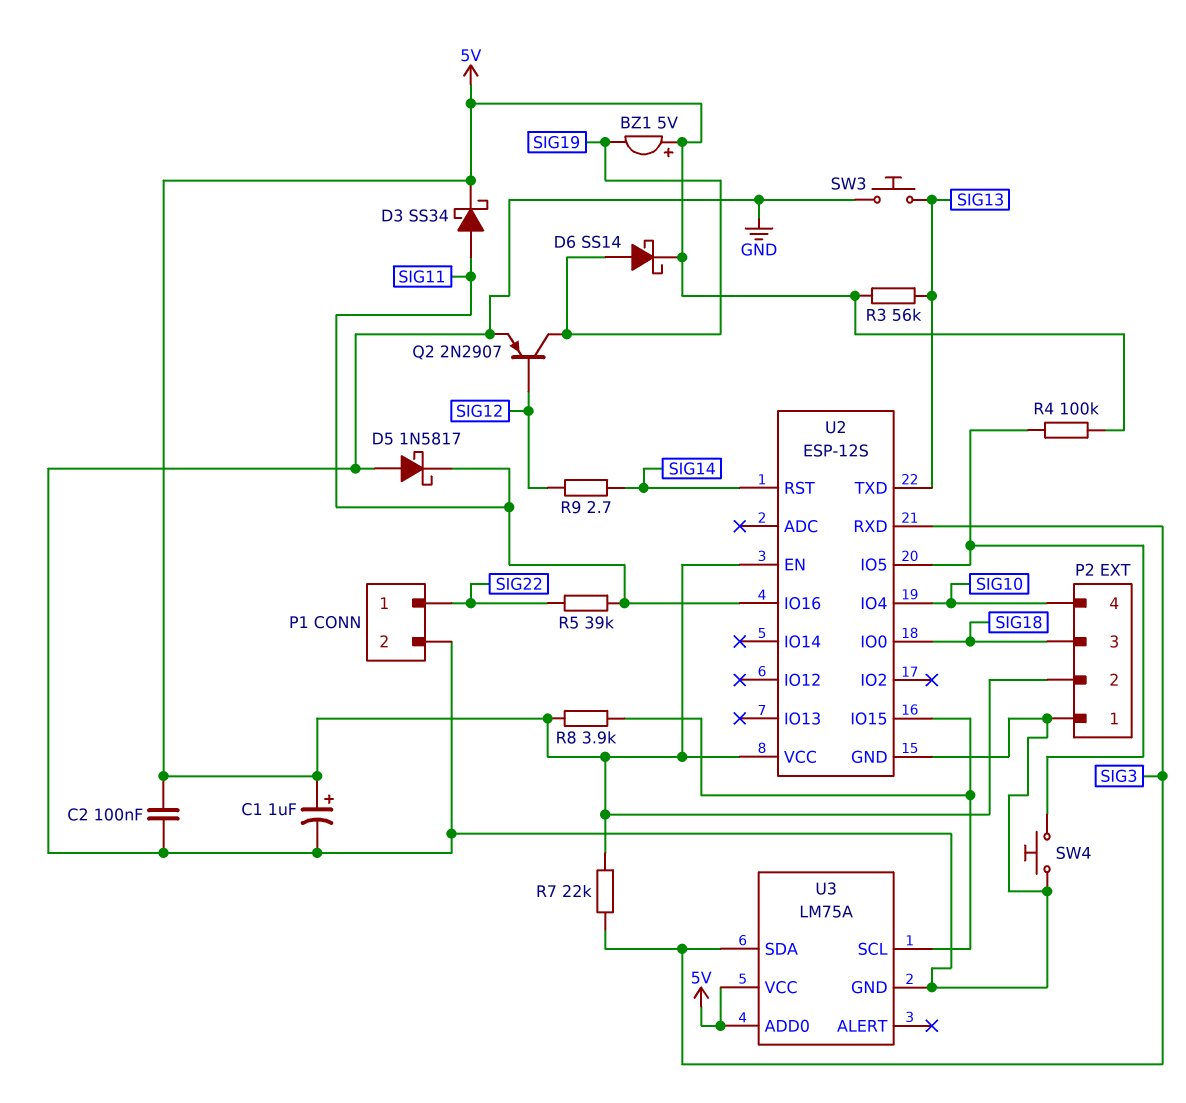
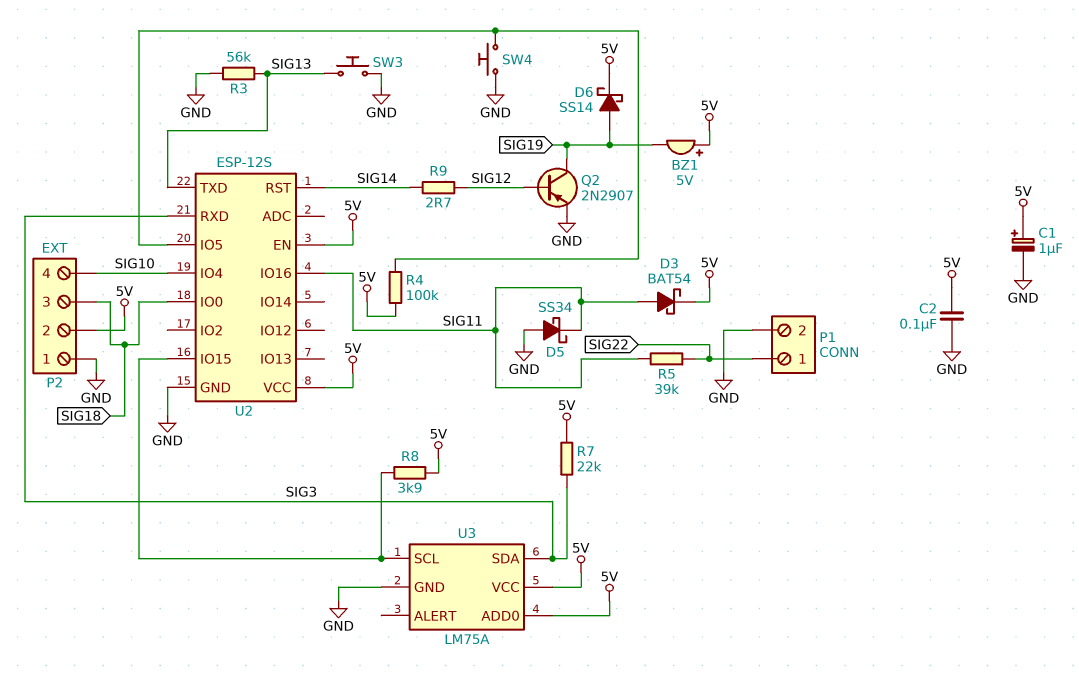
D3: schottky SS34 (A SIG11, K 5V) -> schottky BAT54 (A SIG11, K 5V)
D5: schottky 1N5817 (A GND, K SIG11) -> schottky SS34 (A GND, K SIG11)
R3: 56k (5V, SIG13) -> 56k (GND, SIG13)

